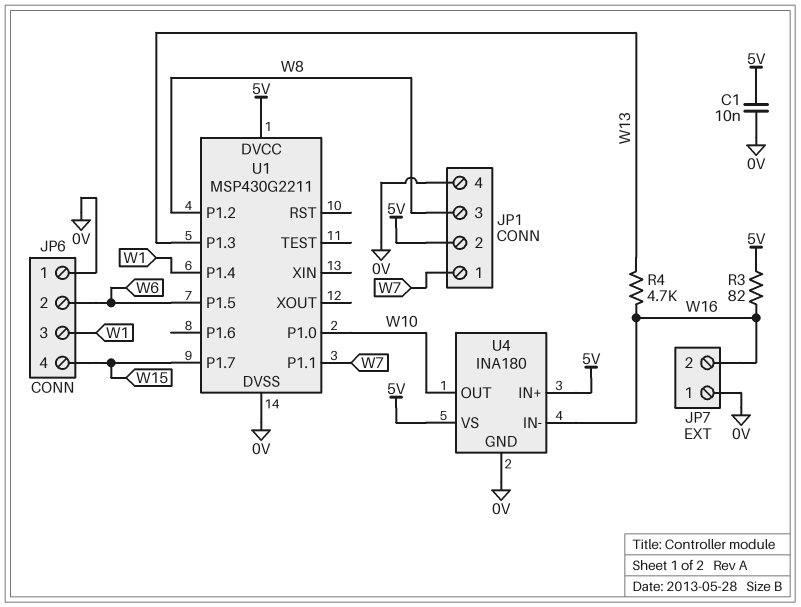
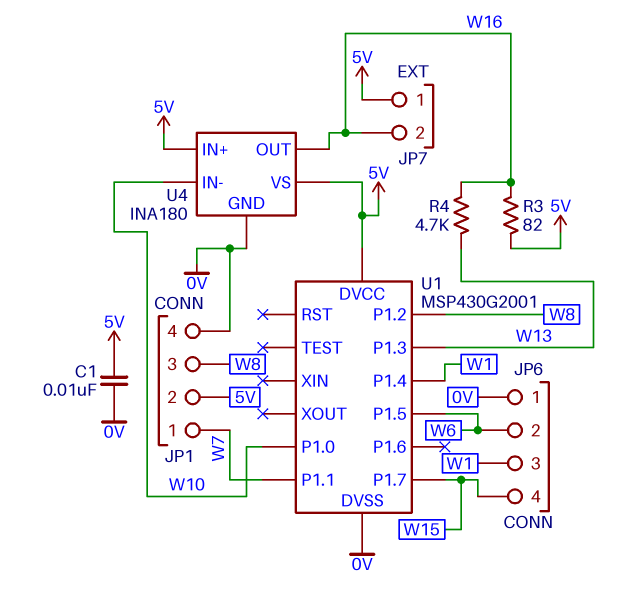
JP7 pin 1: 0V -> 5V
U1: MSP430G2211 -> MSP430G2001
U4 pin IN-: W16 -> W10
U4 pin OUT: W10 -> W16

